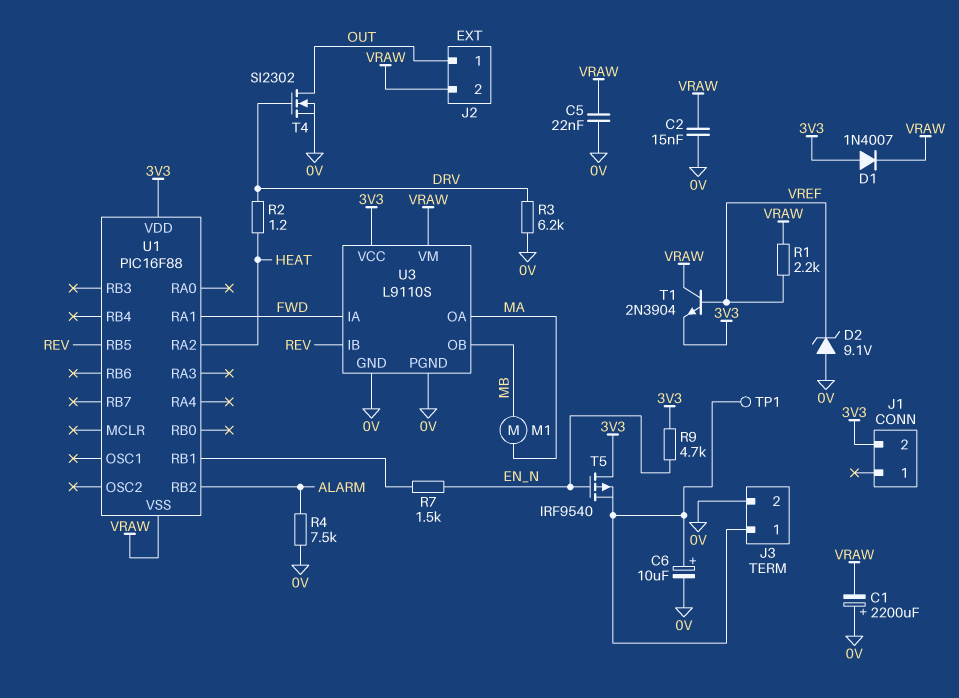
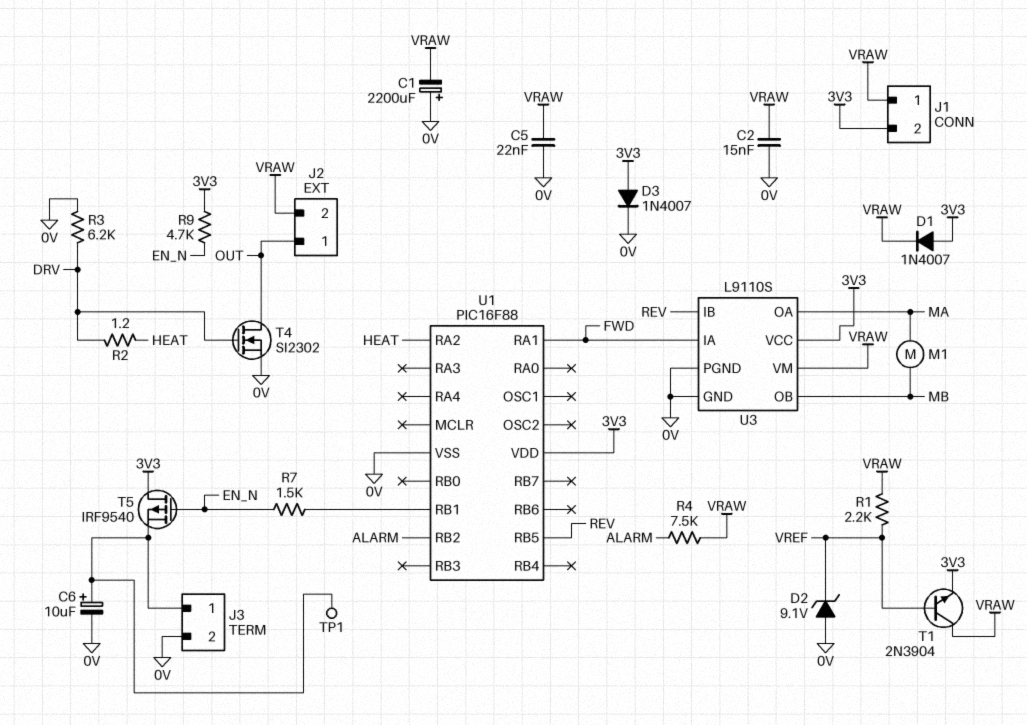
D3: none -> diode 1N4007 (A 3V3, K 0V)
J1 pin 1: none -> VRAW
R4: 7.5k (0V, ALARM) -> 7.5k (ALARM, VRAW)
U1 pin VSS: VRAW -> 0V

